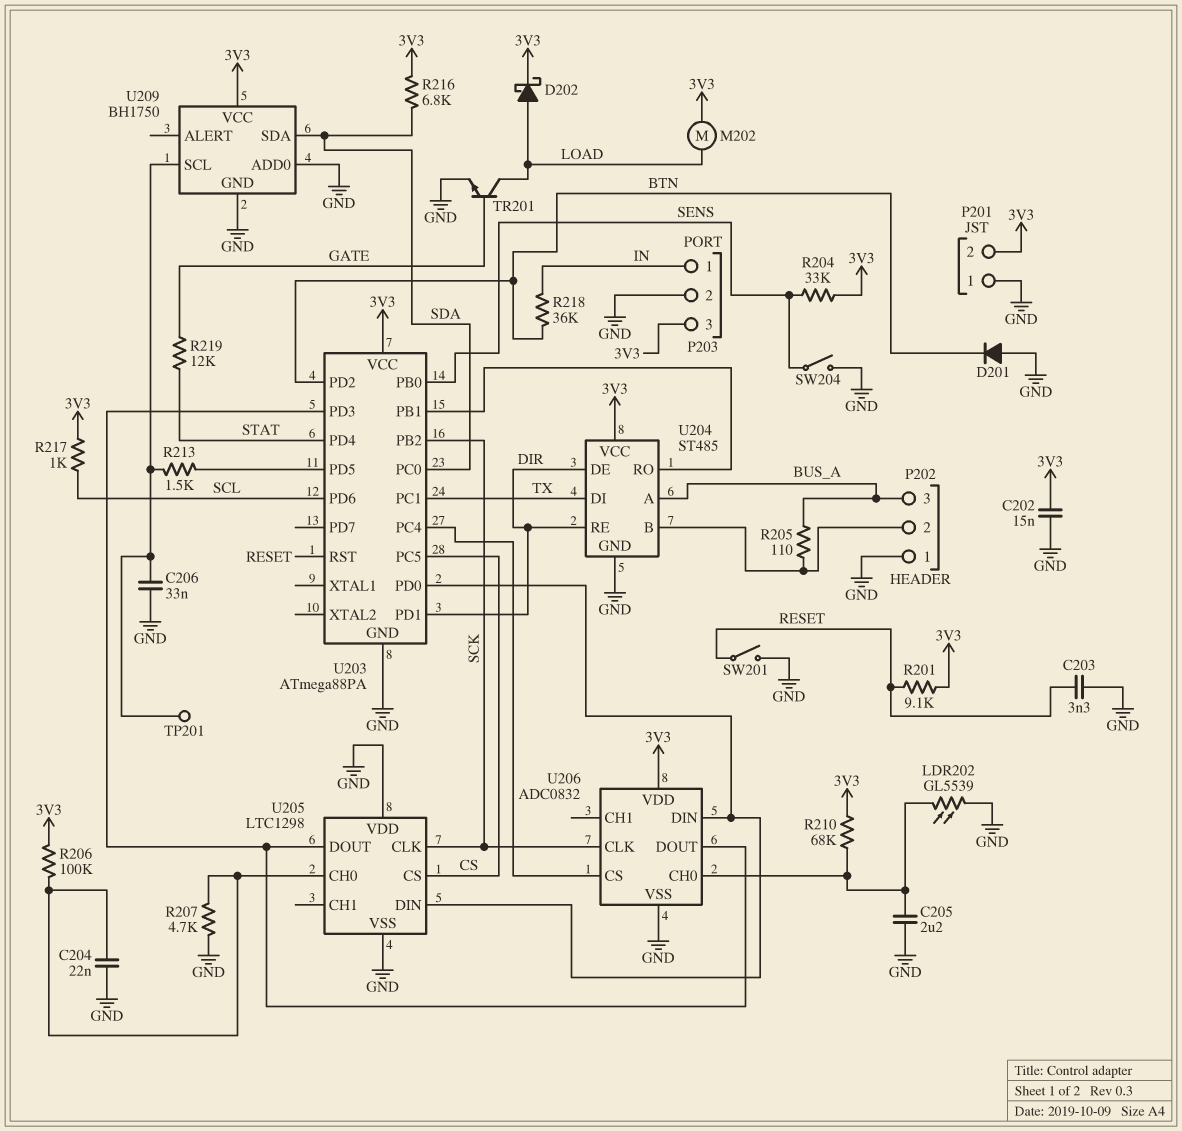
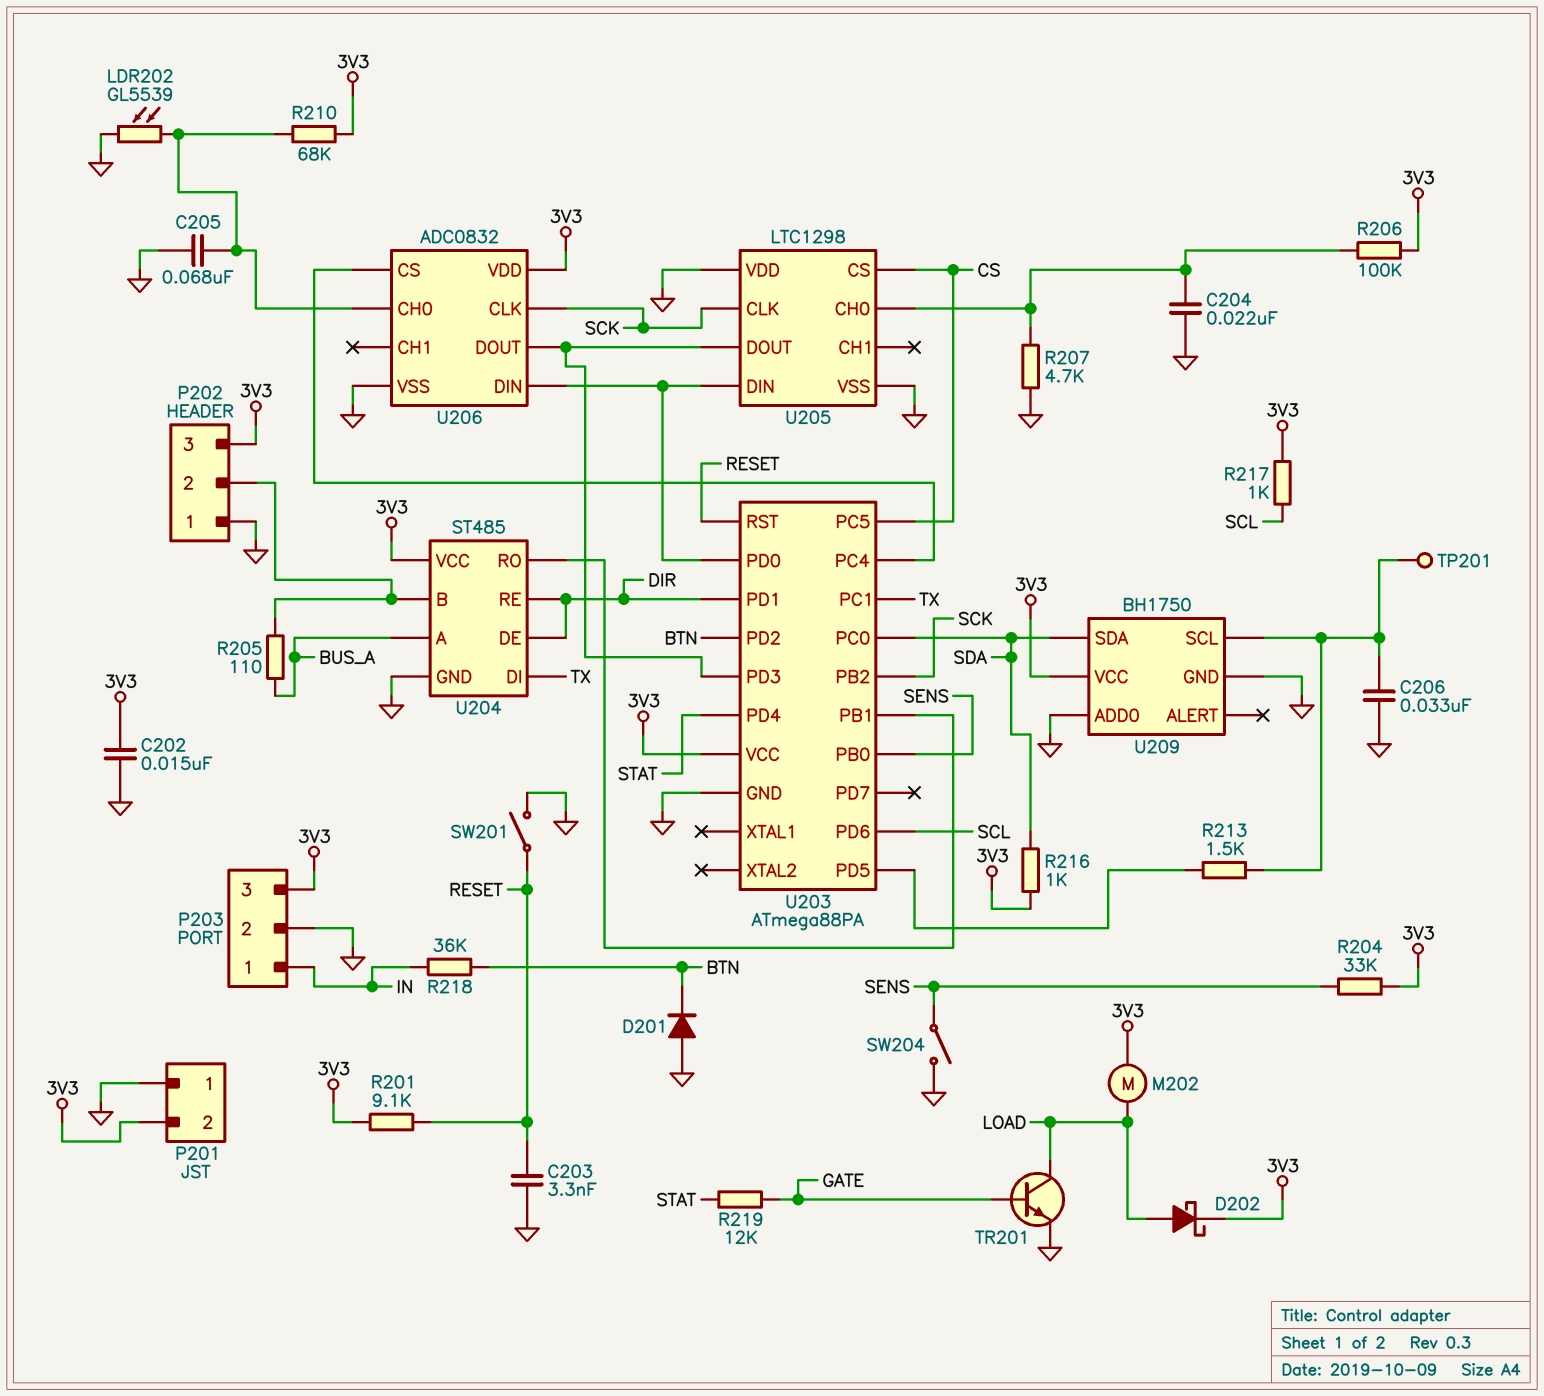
C205: 2.2uF (GND, U206/CH0) -> 68nF (GND, U206/CH0)
P202 pin 3: BUS_A -> 3V3
R216: 6.8k (3V3, SDA) -> 1k (3V3, SDA)

